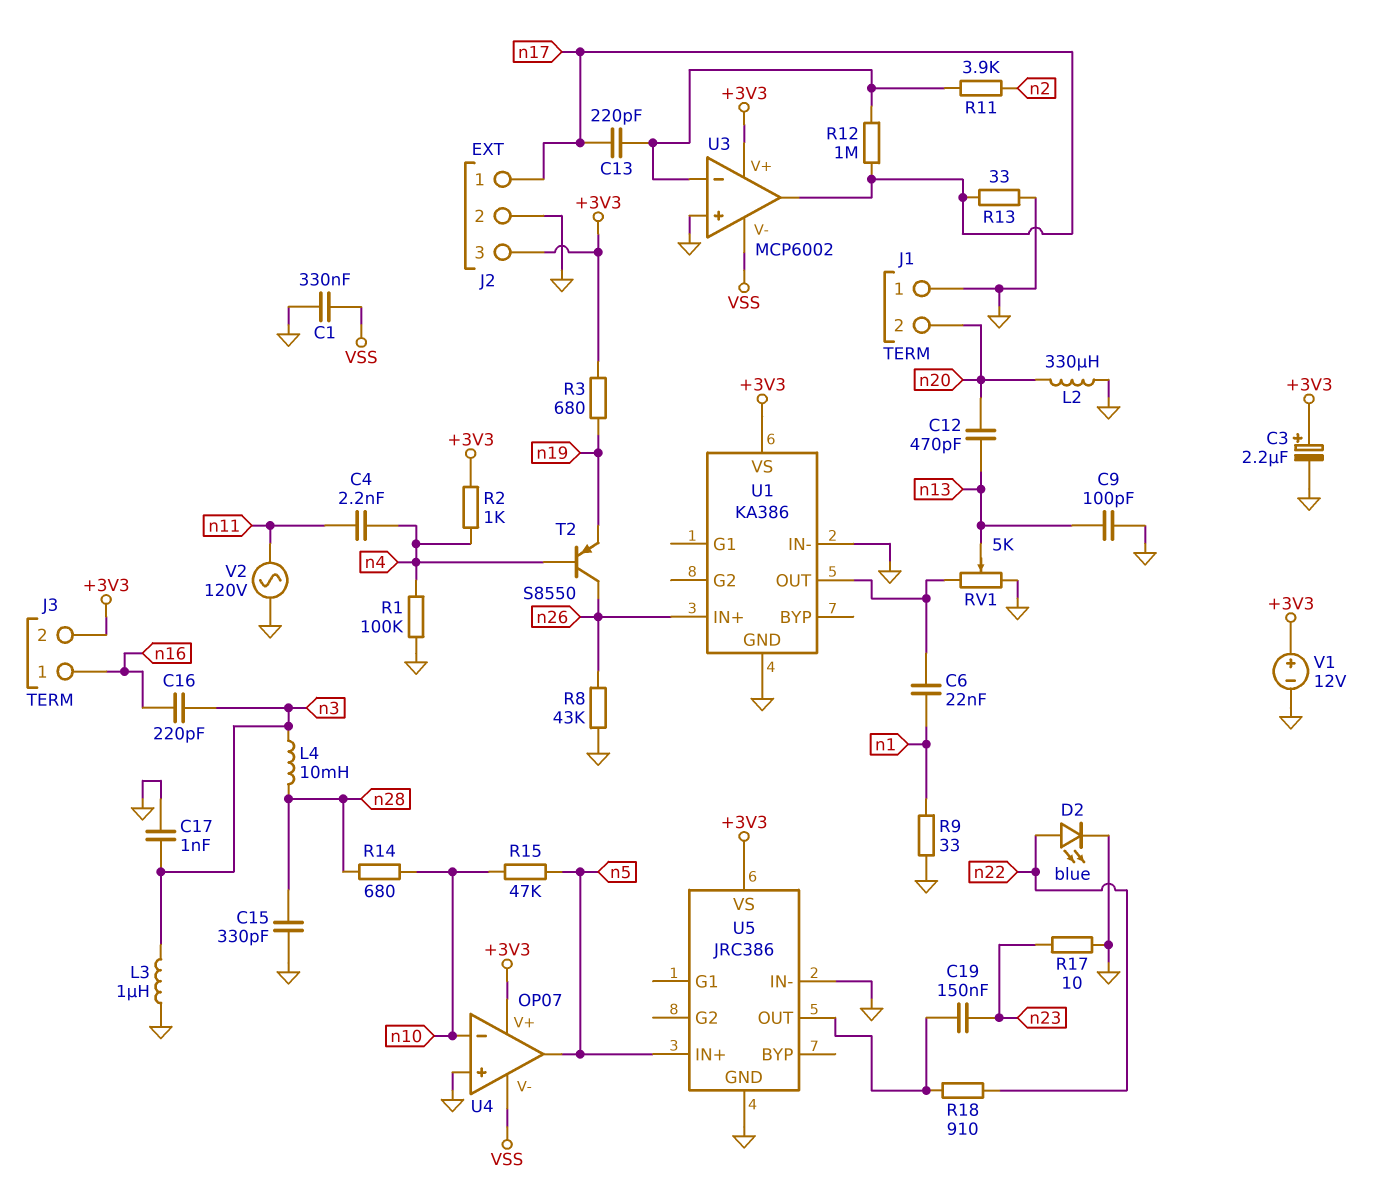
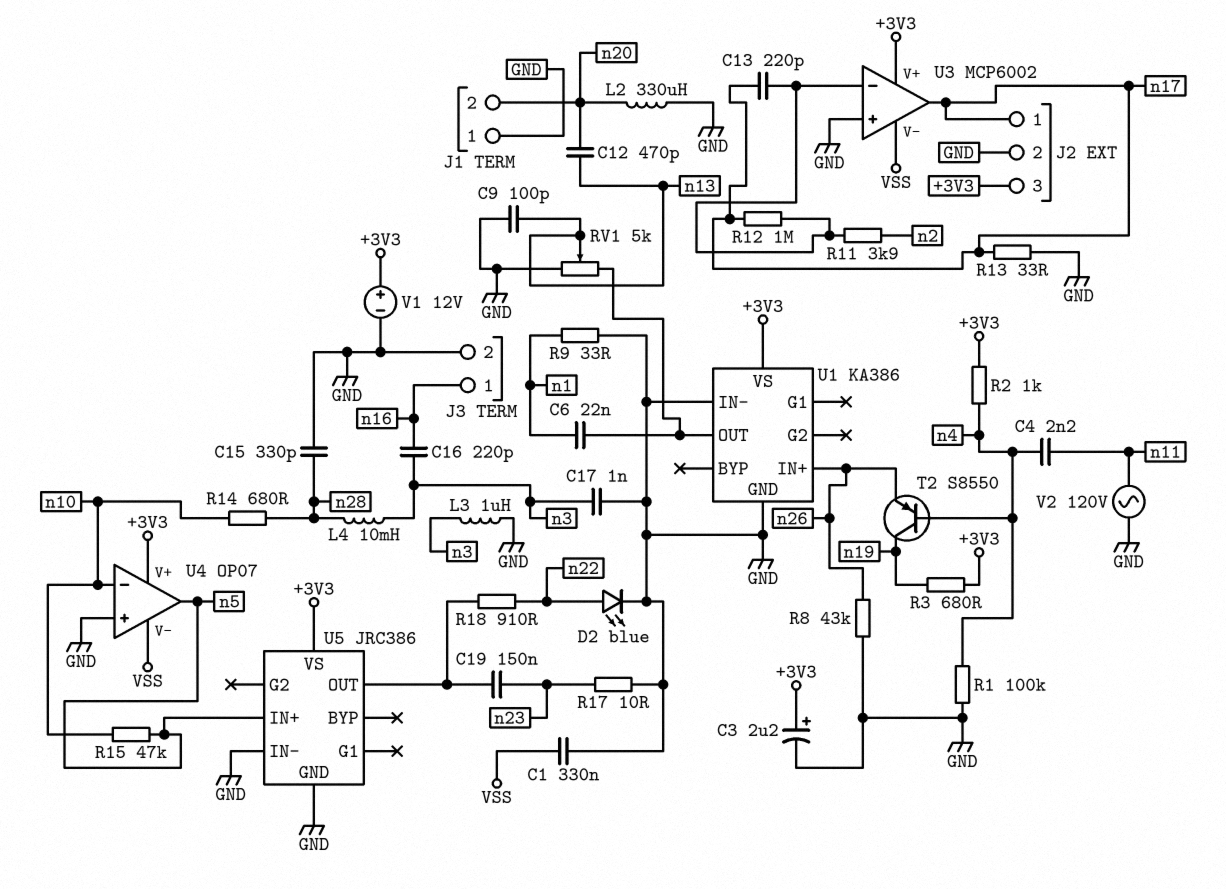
J3 pin 2: +3V3 -> GND
T2: PNP S8550 (B n4, C n26, E n19) -> PNP S8550 (B n4, C n19, E n26)

